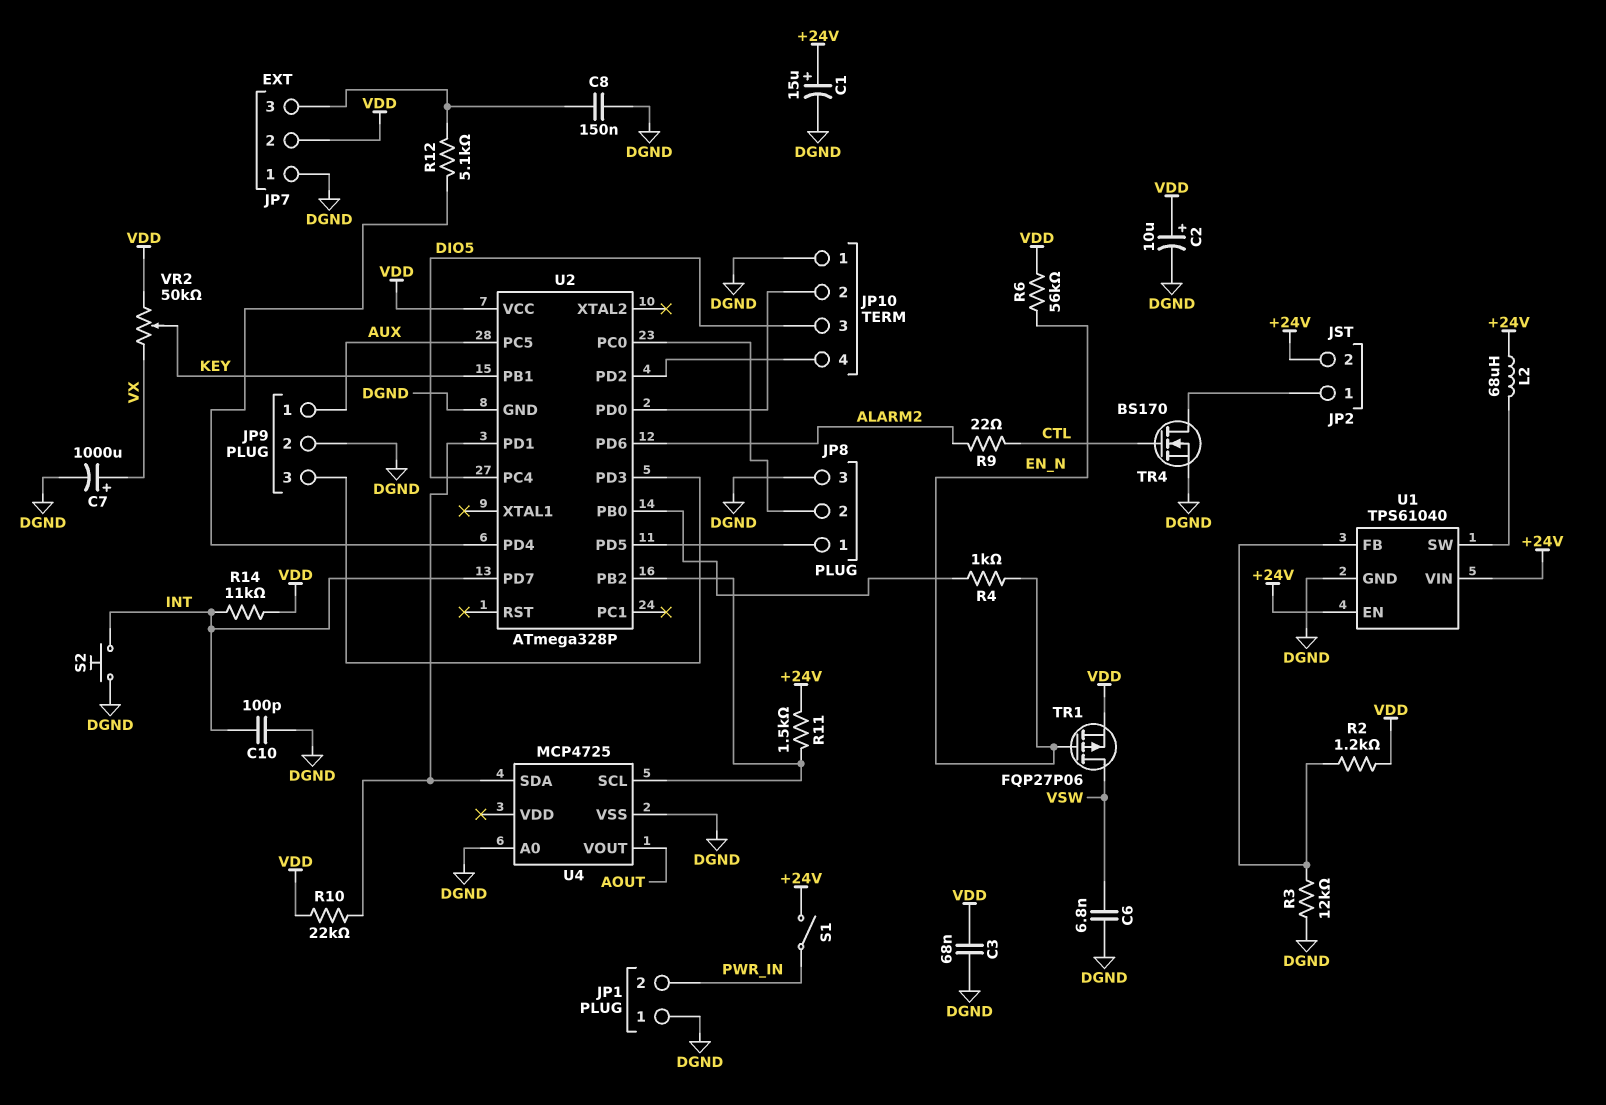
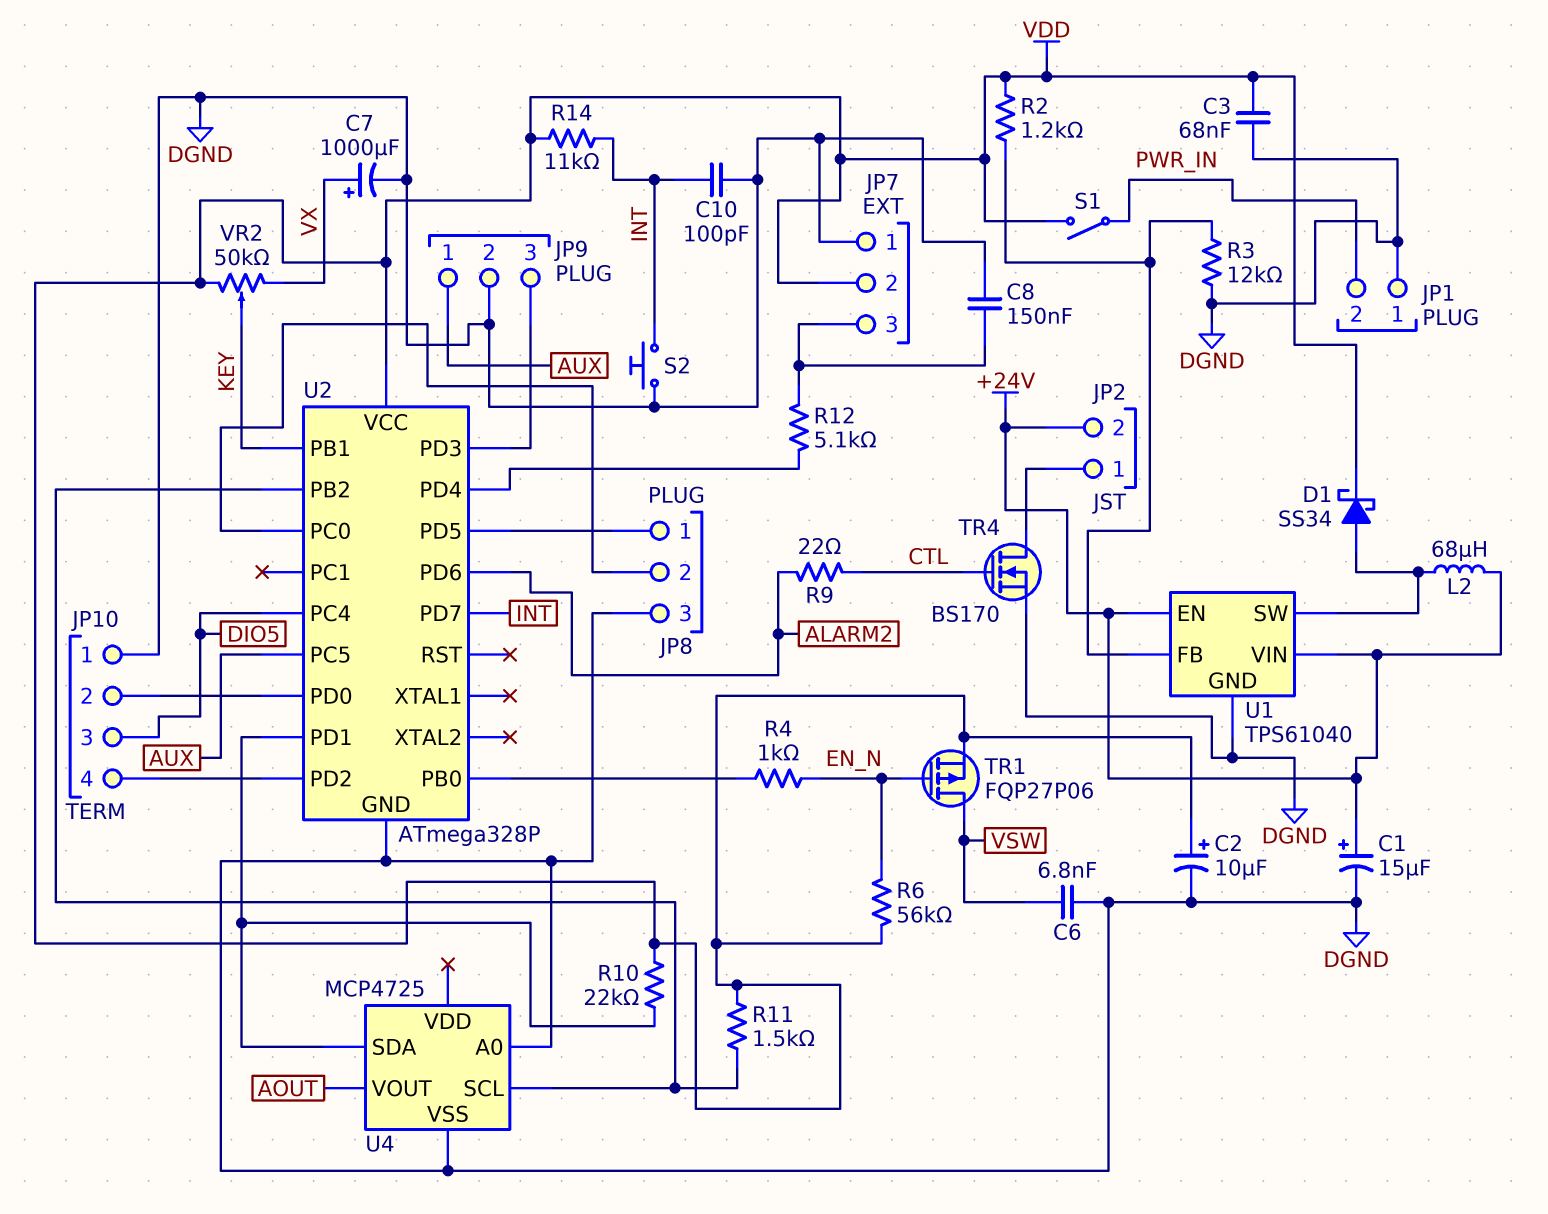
D1: none -> schottky SS34 (A U1/SW, K VDD)
R11: 1.5k (+24V, U2/PB2) -> 1.5k (U2/PB2, VDD)
S1: switch (+24V, PWR_IN) -> switch (PWR_IN, VDD)

